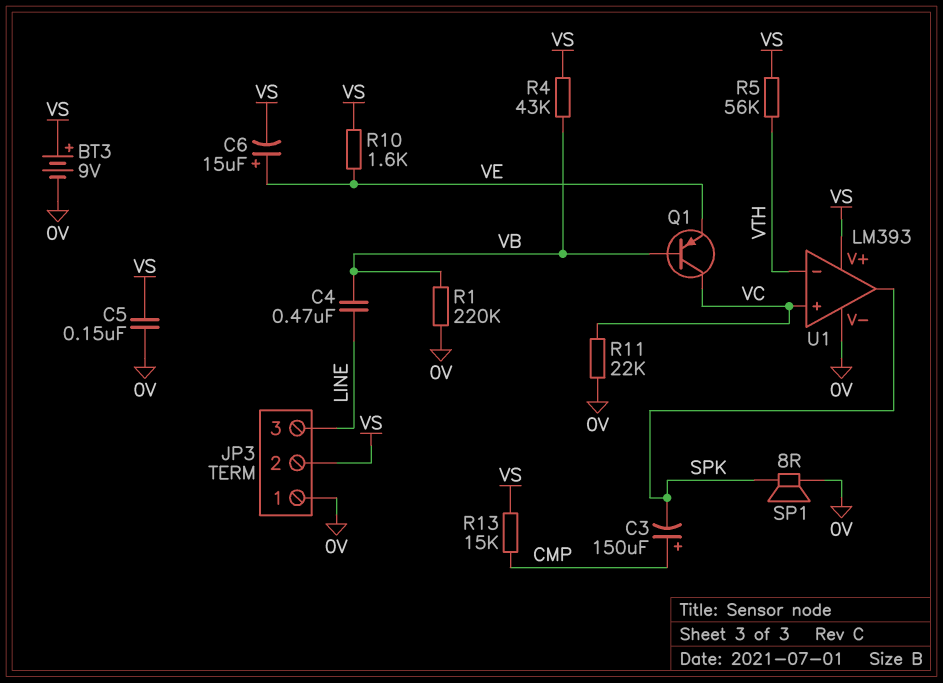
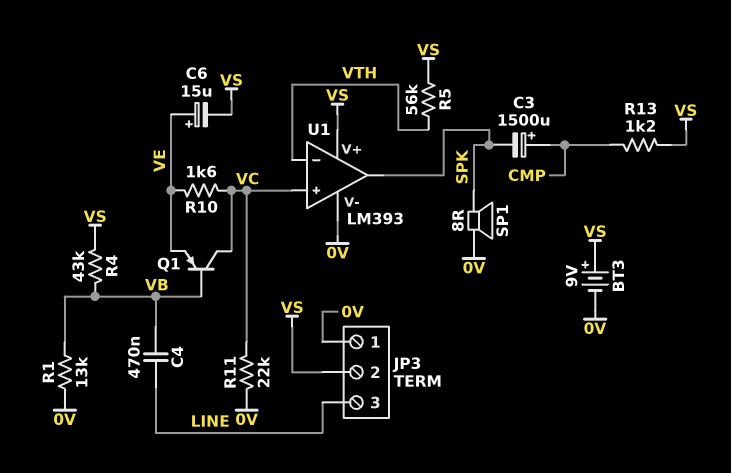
C3: 150uF (plus CMP, minus SPK) -> 1500uF (plus CMP, minus SPK)
C5: 150nF (0V, VS) -> none
R1: 220k (0V, VB) -> 13k (0V, VB)
R10: 1.6k (VE, VS) -> 1.6k (VC, VE)
R13: 15k (CMP, VS) -> 1.2k (CMP, VS)

